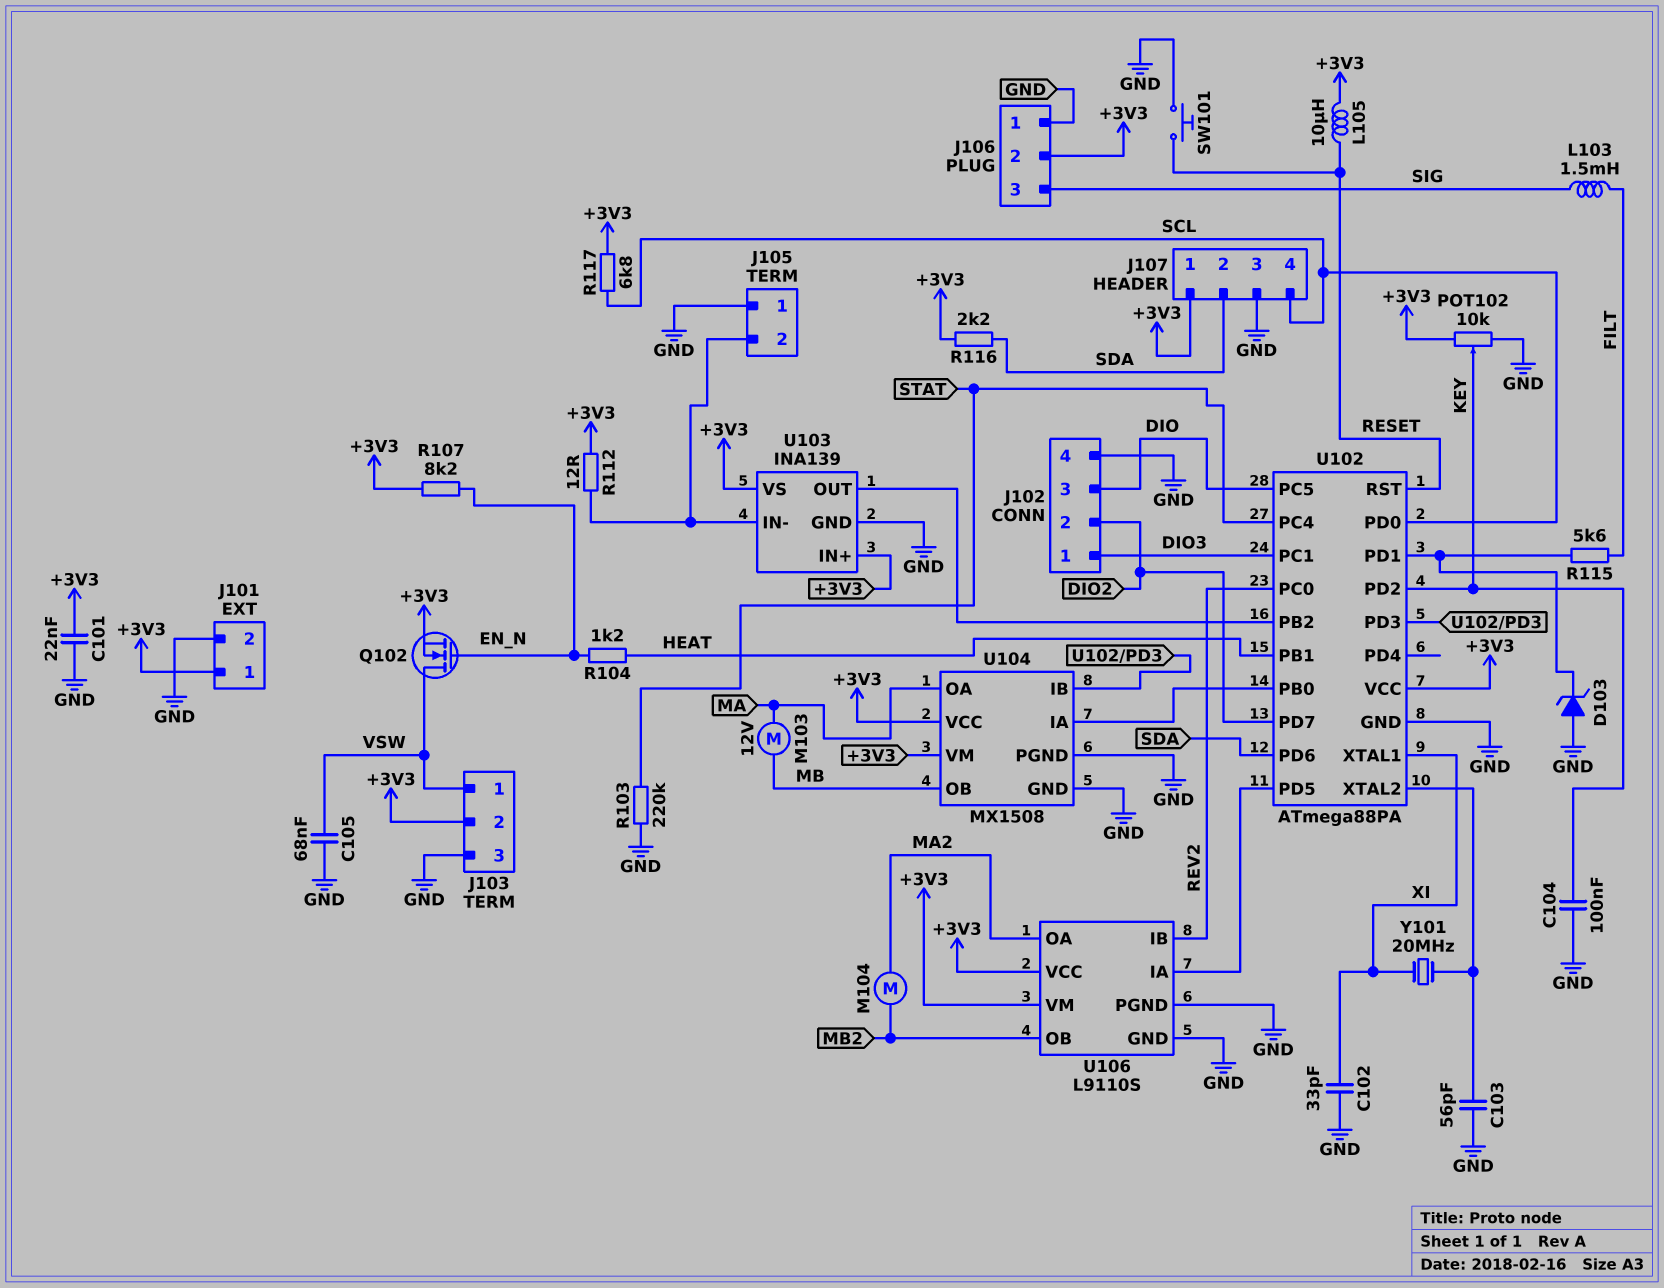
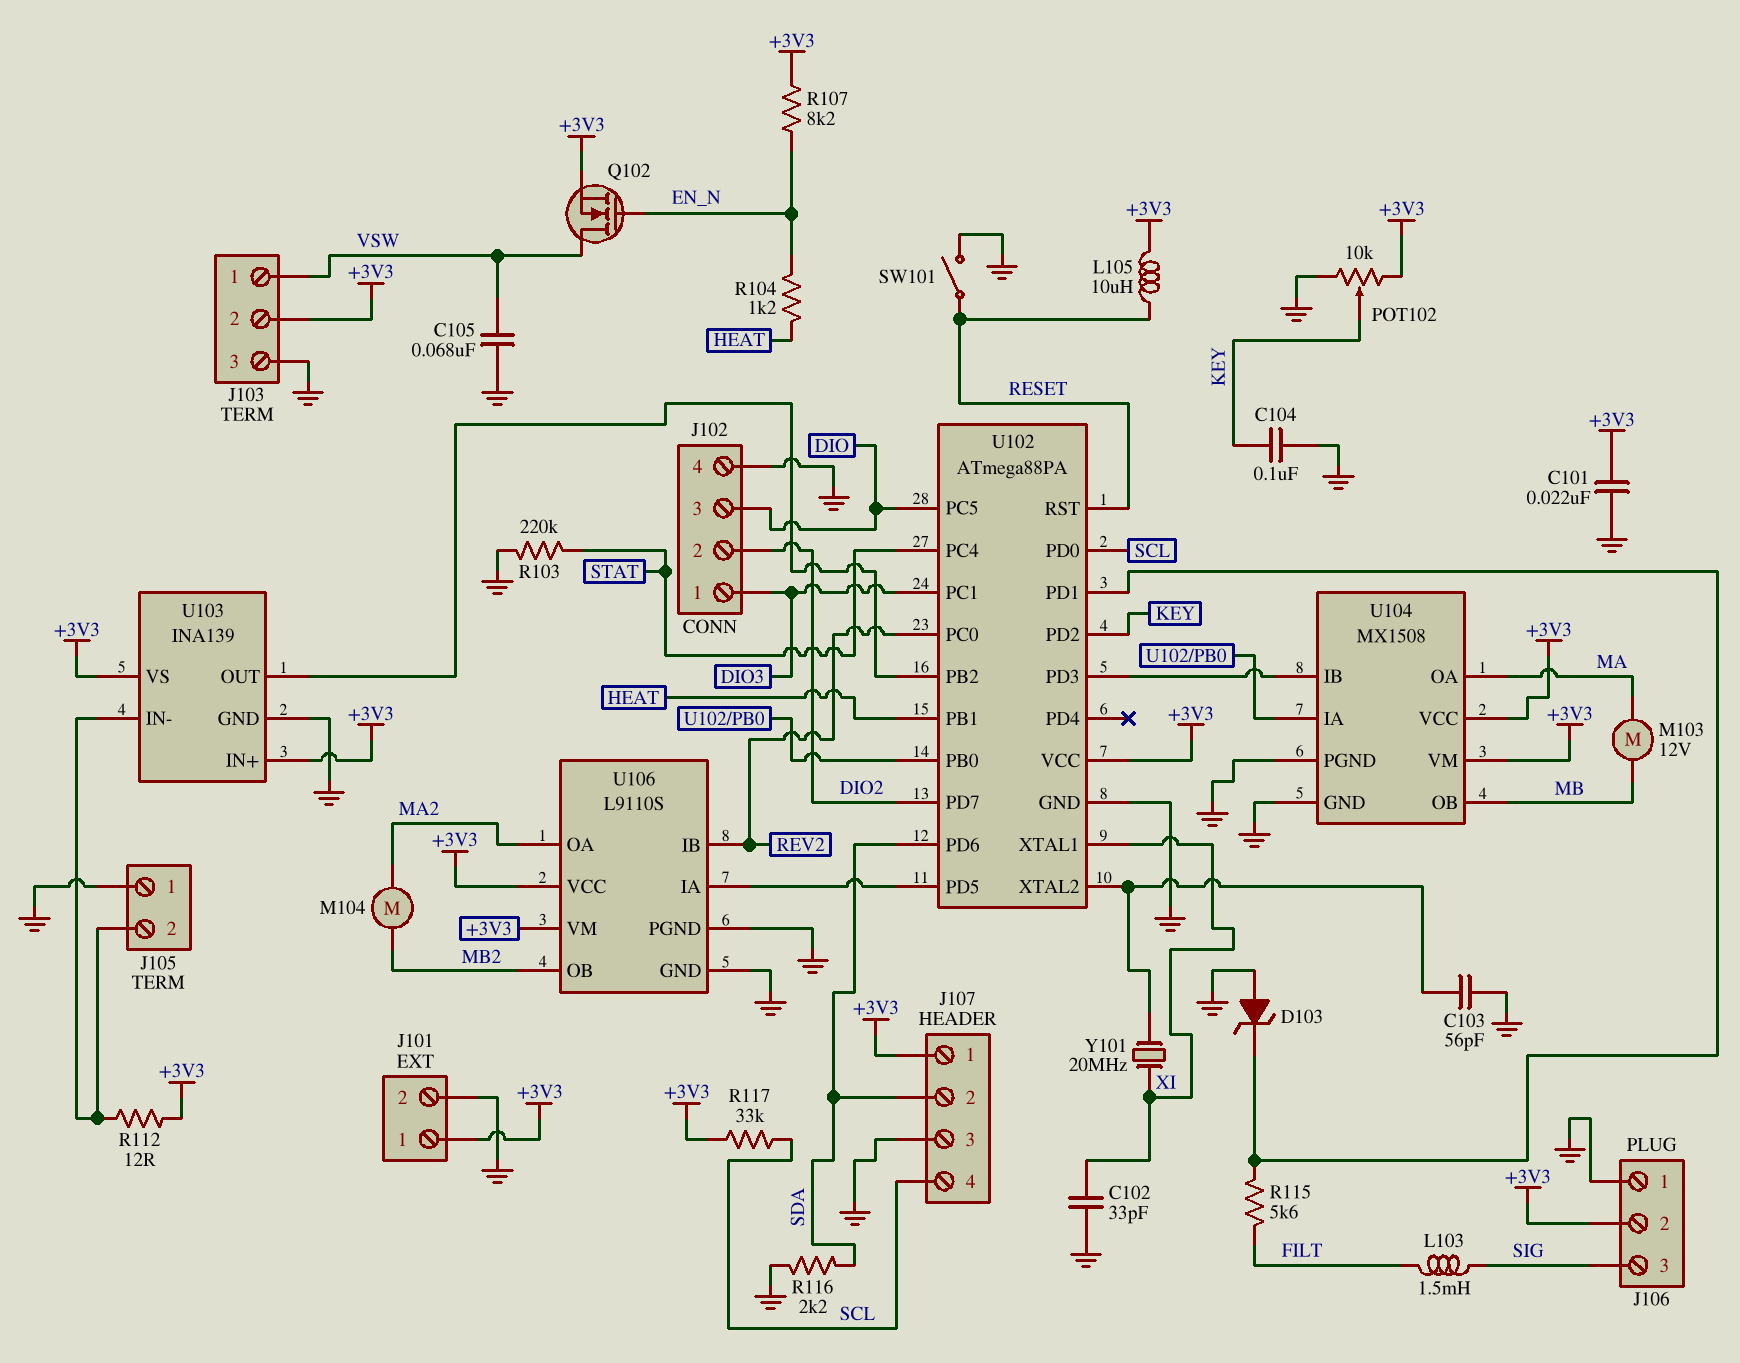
R116: 2.2k (+3V3, SDA) -> 2.2k (GND, SDA)
R117: 6.8k (+3V3, SCL) -> 33k (+3V3, SCL)
SW101: button (GND, RESET) -> switch (GND, RESET)

